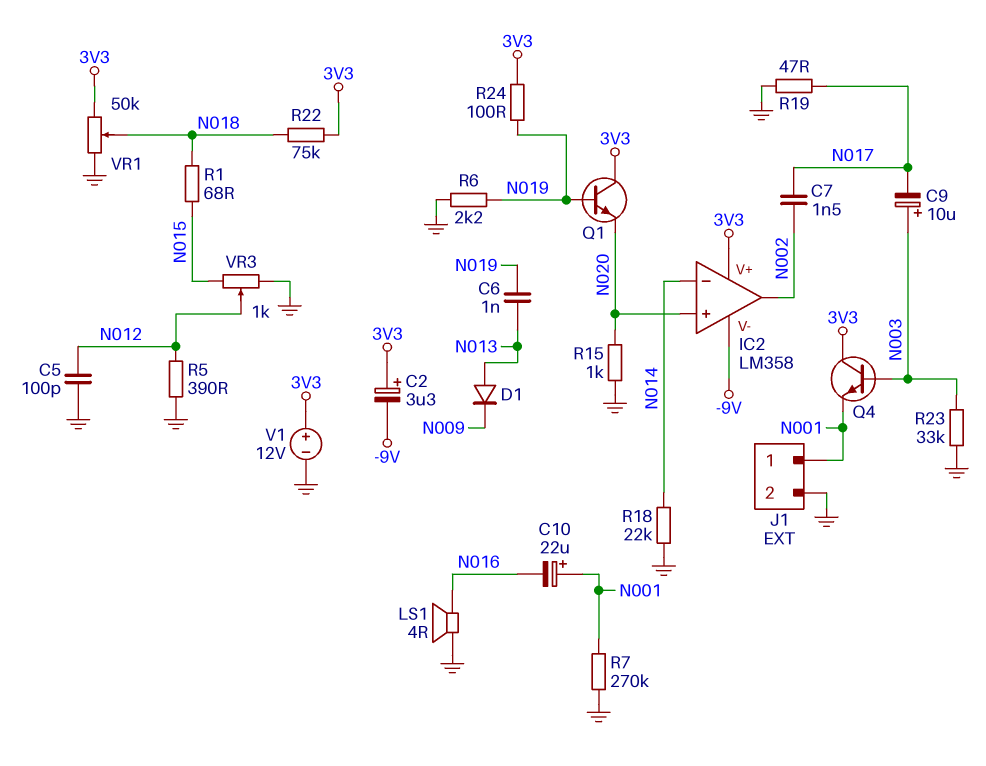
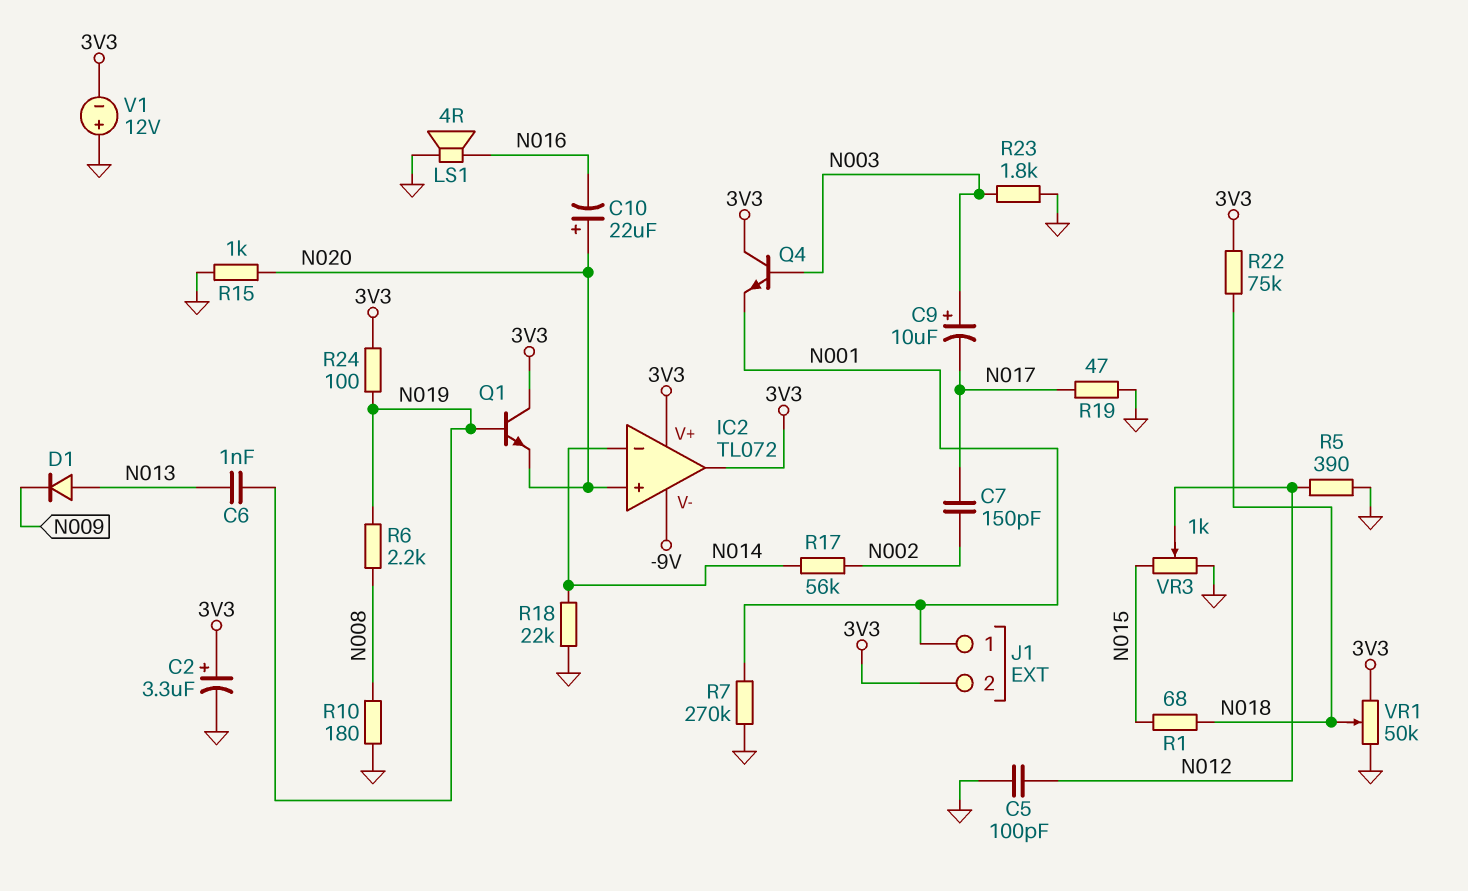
C2: 3.3uF (plus 3V3, minus -9V) -> 3.3uF (plus 3V3, minus GND)
C7: 1.5nF (N002, N017) -> 150pF (N002, N017)
C10: 22uF (plus N001, minus N016) -> 22uF (plus N020, minus N016)
IC2: LM358 -> TL072
IC2 pin out: N002 -> 3V3
J1 pin 2: GND -> 3V3
R6: 2.2k (GND, N019) -> 2.2k (N008, N019)
R10: none -> 180 (GND, N008)
R17: none -> 56k (N002, N014)
R23: 33k (GND, N003) -> 1.8k (GND, N003)
V1: 12V (plus 3V3, minus GND) -> 12V (plus GND, minus 3V3)

